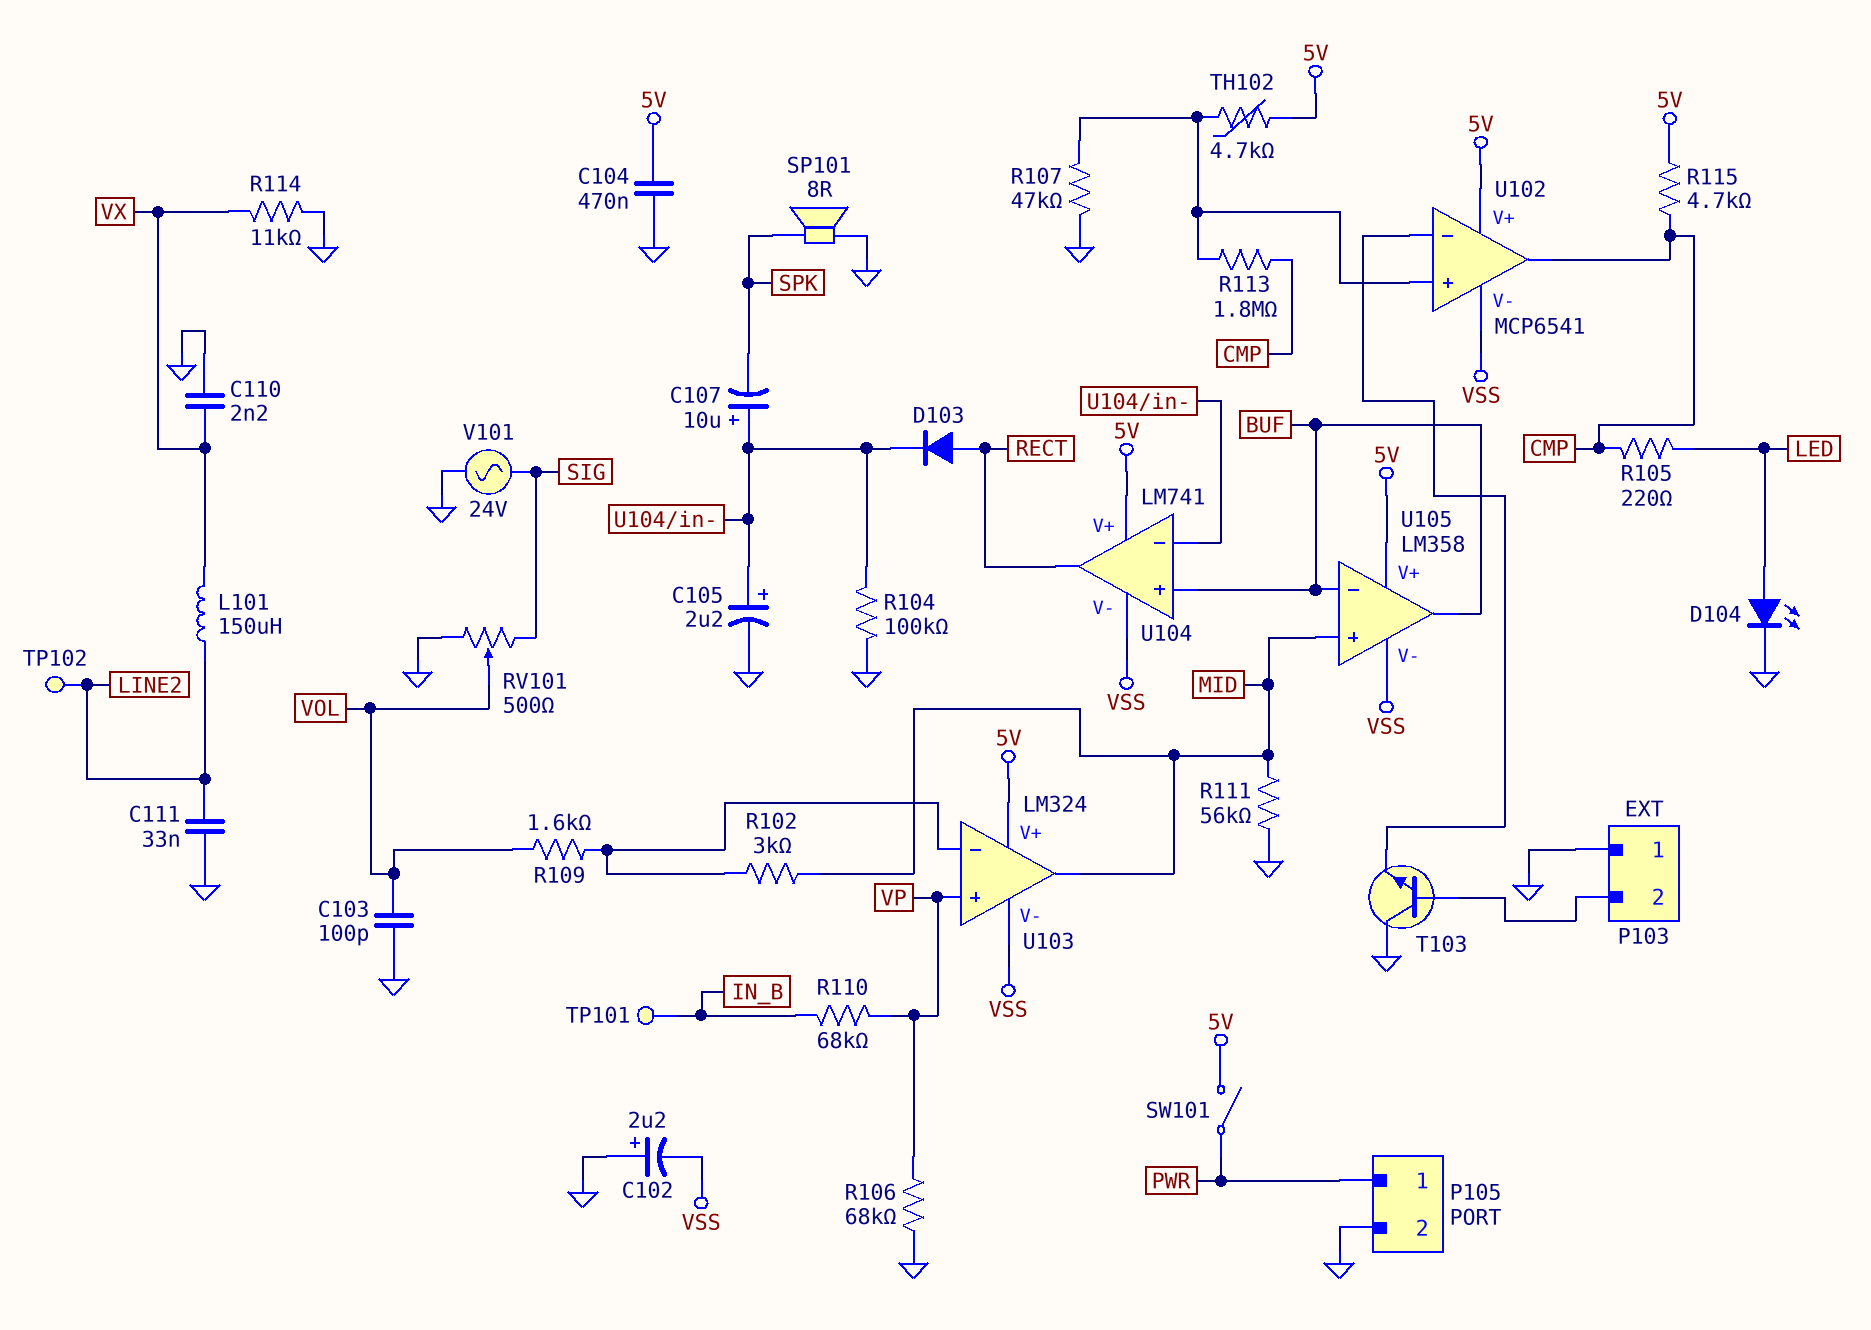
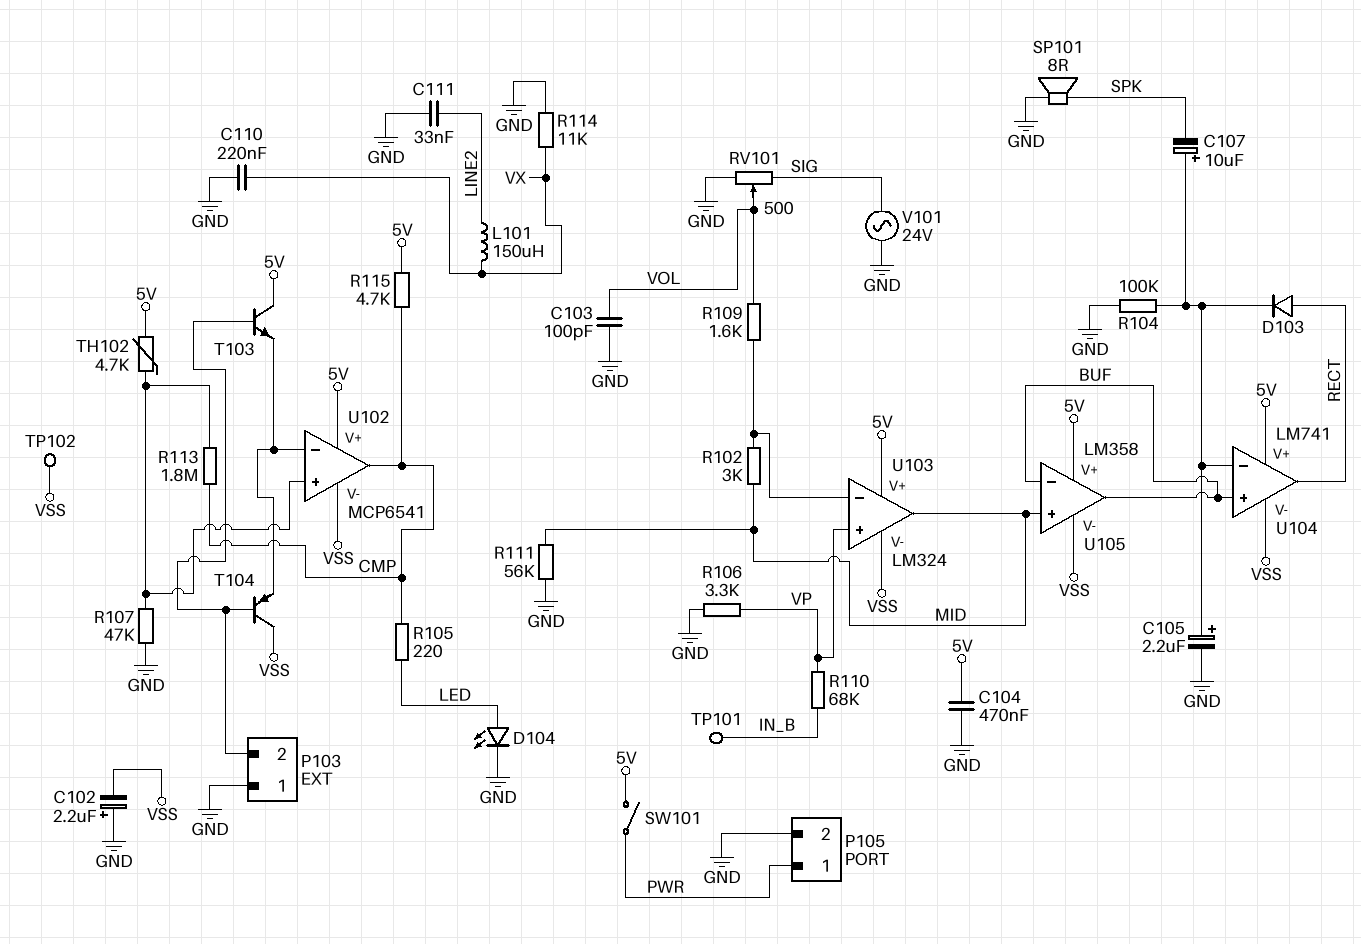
C110: 2.2nF (GND, VX) -> 220nF (GND, VX)
R106: 68k (GND, VP) -> 3.3k (GND, VP)
T103: NPN (B P103/2, C GND, E U102/in-) -> NPN (B P103/2, C 5V, E U102/in-)
T104: none -> PNP (B P103/2, C VSS, E U102/in-)
TP102: test point (LINE2) -> test point (VSS)

